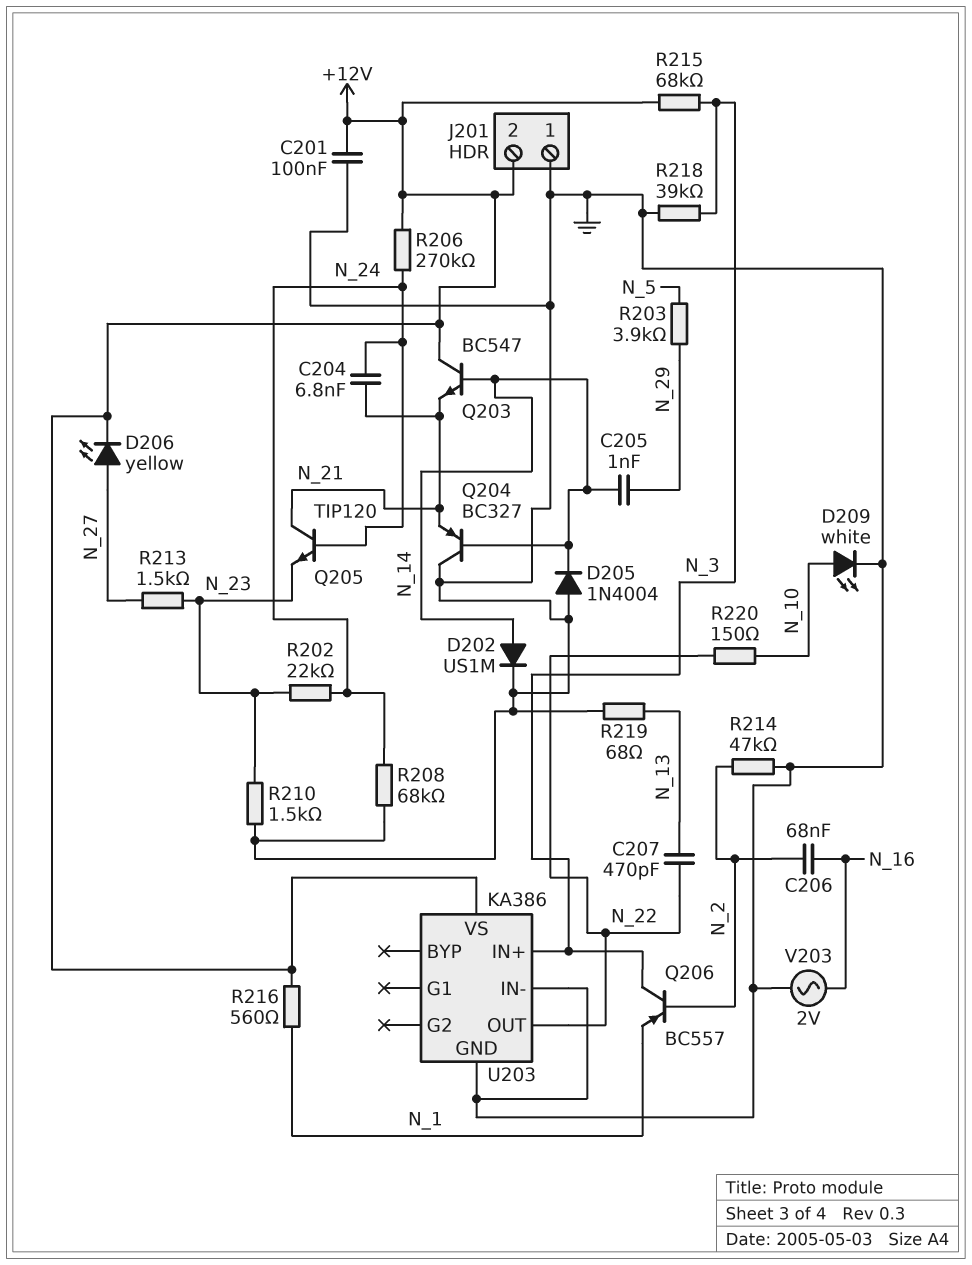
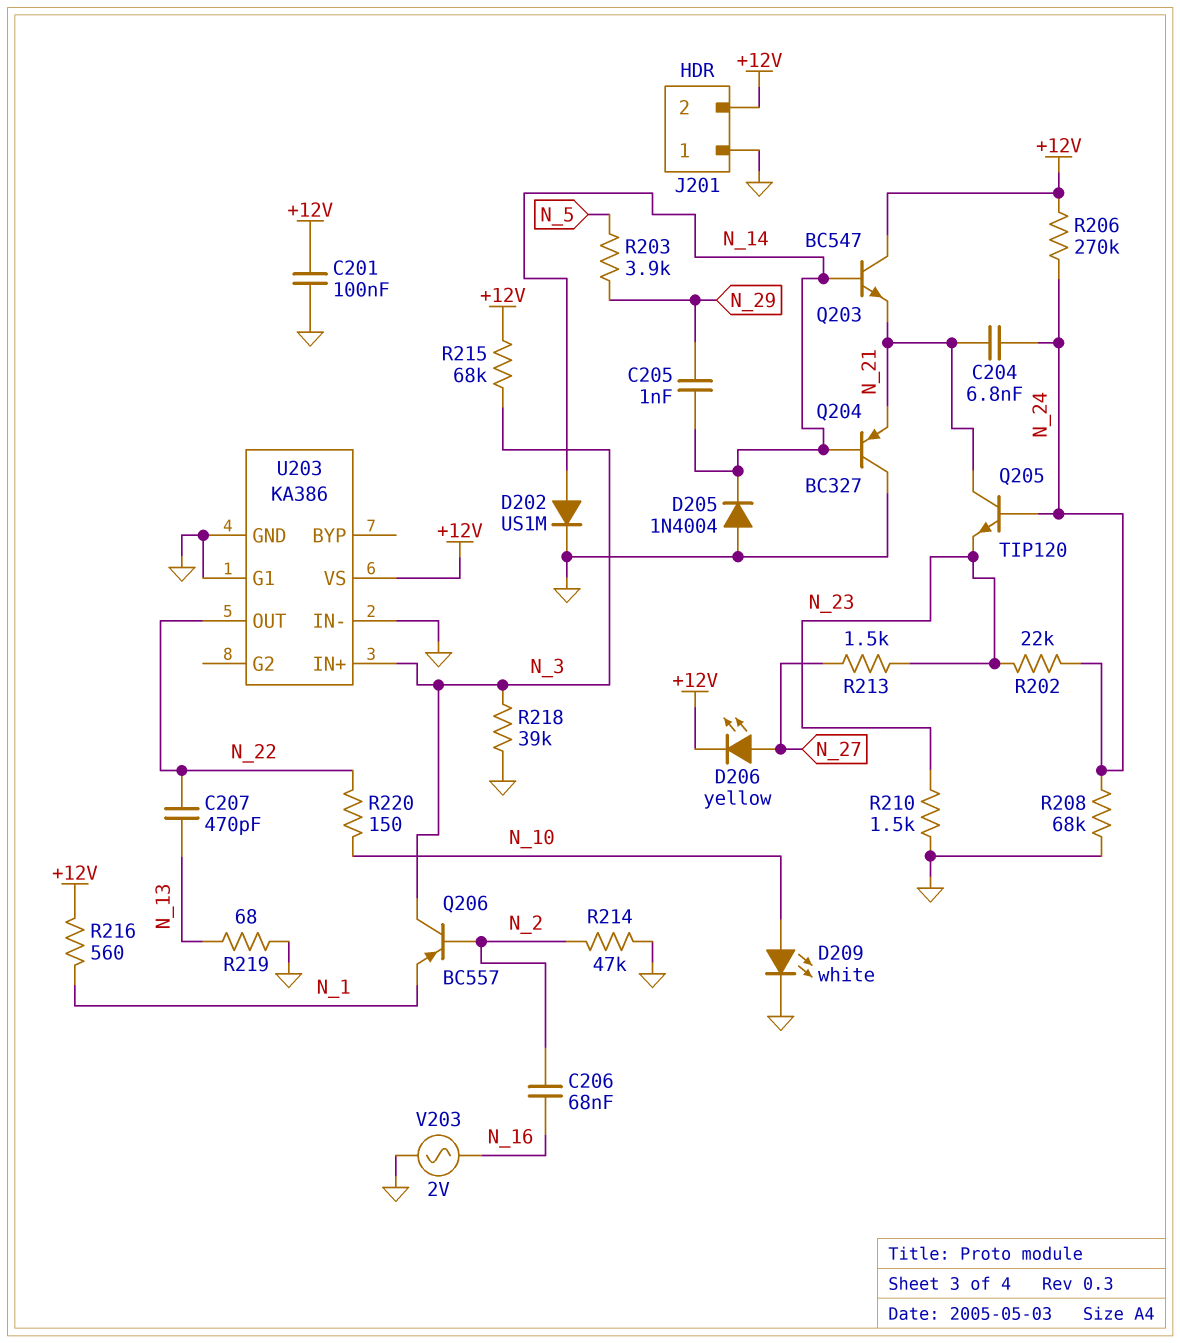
U203 pin G1: none -> GND

